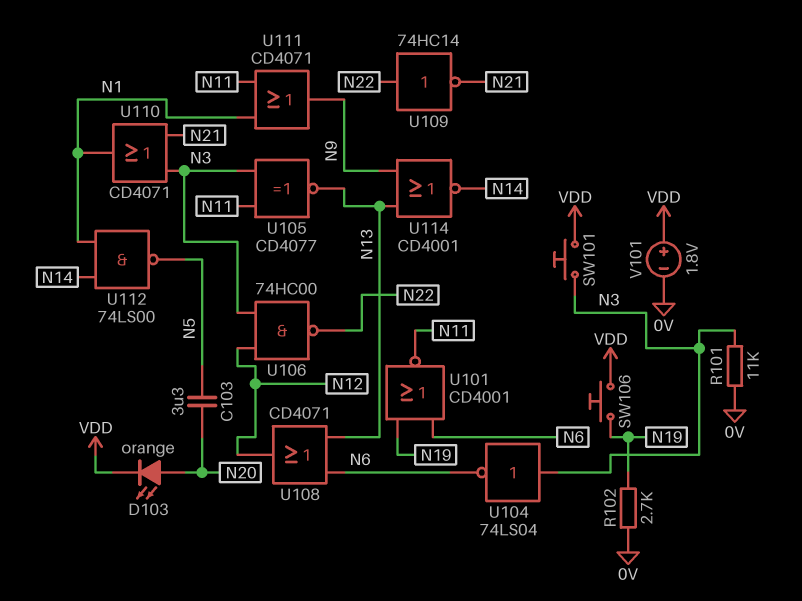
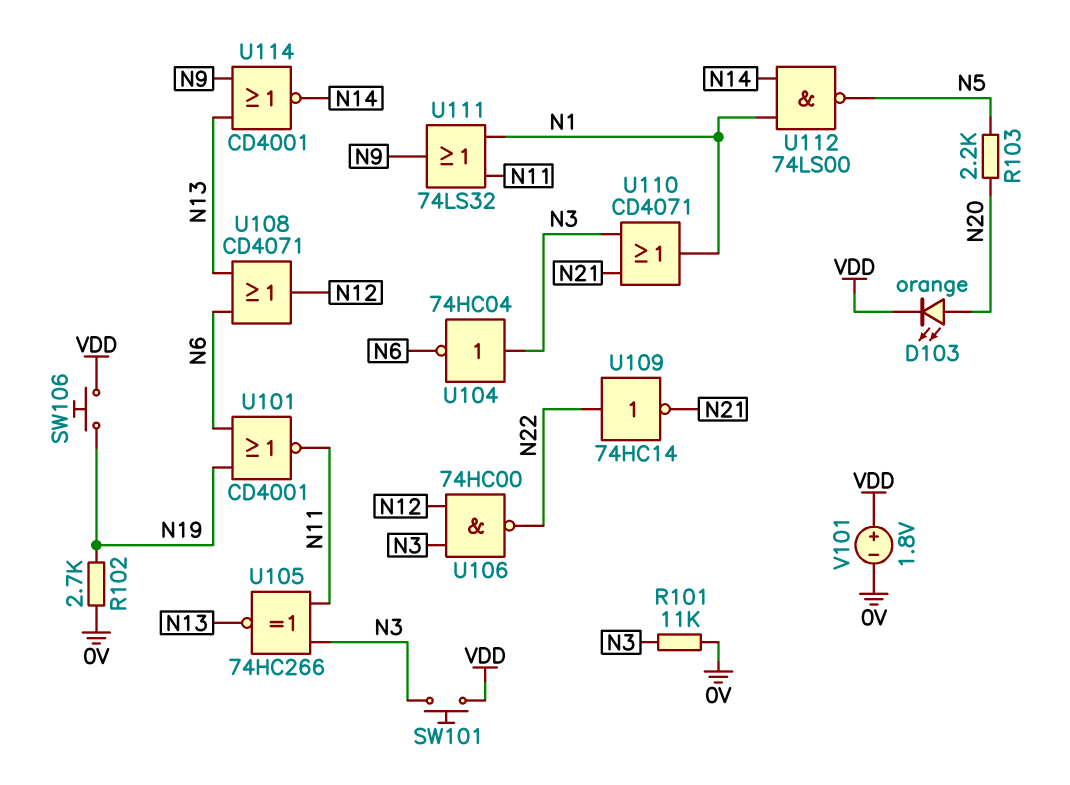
C103: 3.3uF (N5, N20) -> none
R103: none -> 2.2k (N5, N20)
U104: NOT 74LS04 (in N3, out N6) -> NOT 74HC04 (in N3, out N6)
U105: XNOR CD4077 (in N3, in N11, out N13) -> XNOR 74HC266 (in N3, in N11, out N13)
U111: OR CD4071 (in N1, in N11, out N9) -> OR 74LS32 (in N1, in N11, out N9)

